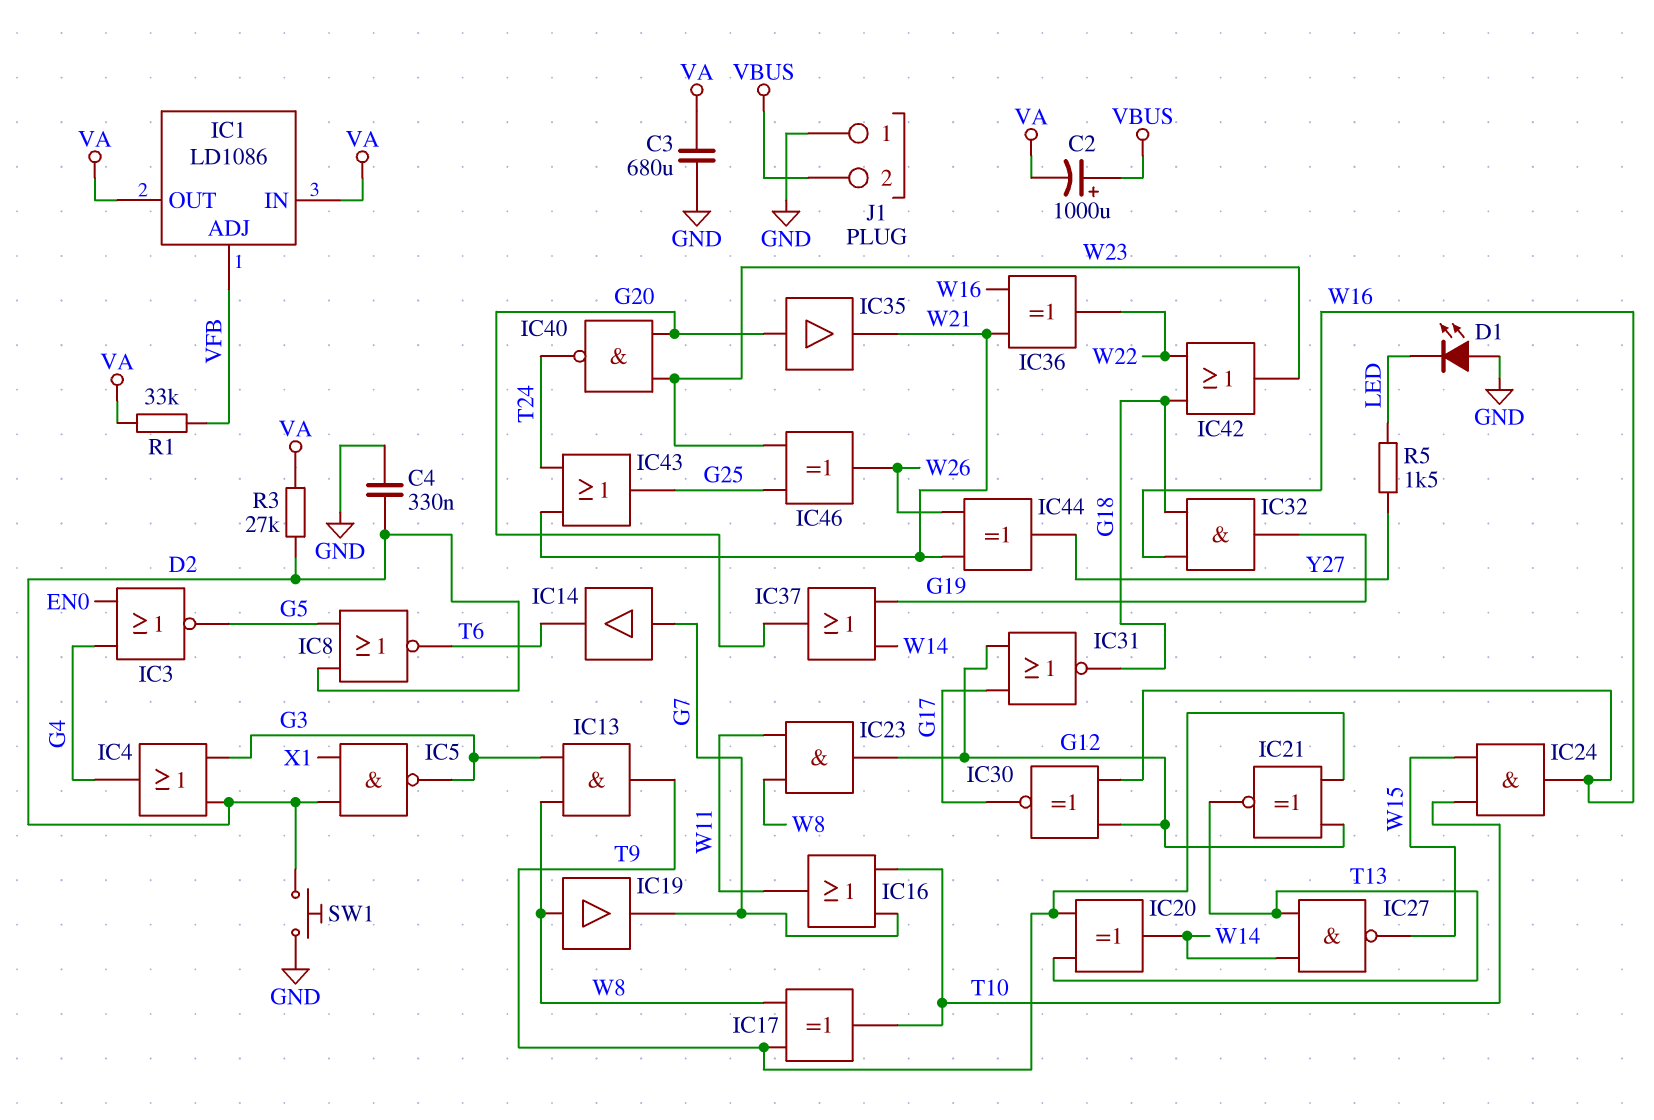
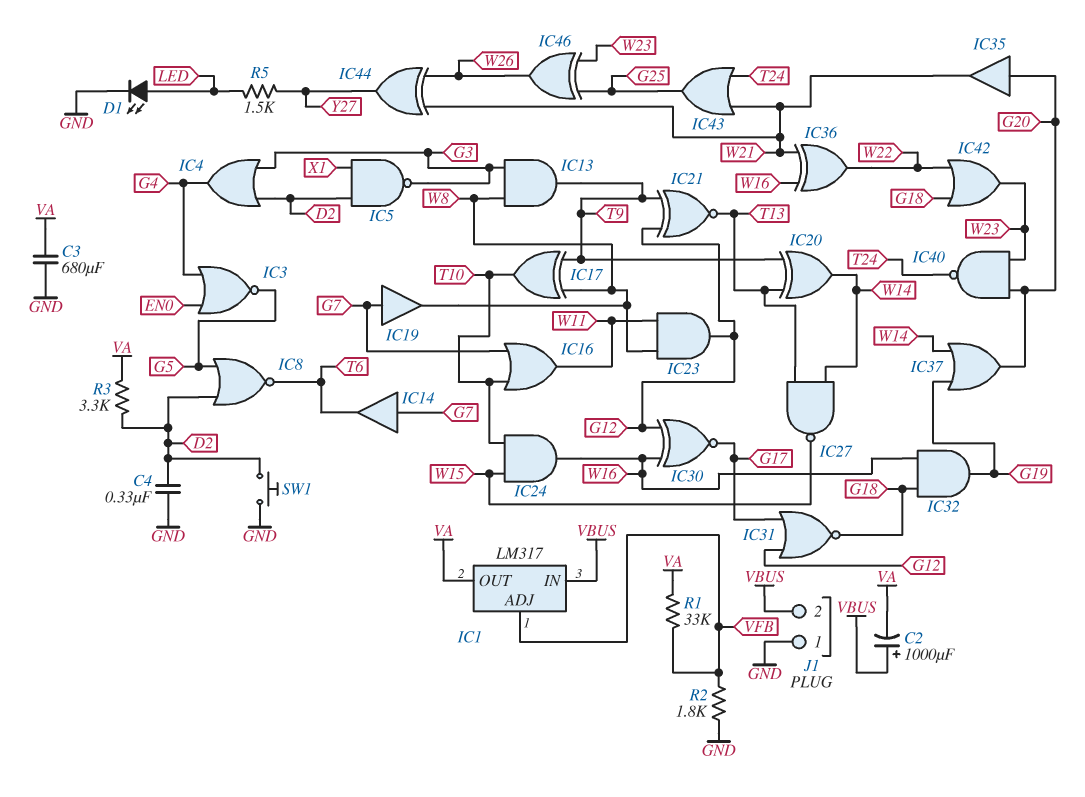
D1: LED (A GND, K LED) -> LED (A LED, K GND)
IC1: LD1086 -> LM317
IC1 pin IN: VA -> VBUS
IC19: buffer (in W8, out G7) -> buffer (in G7, out W8)
R2: none -> 1.8k (GND, VFB)
R3: 27k (D2, VA) -> 3.3k (D2, VA)

